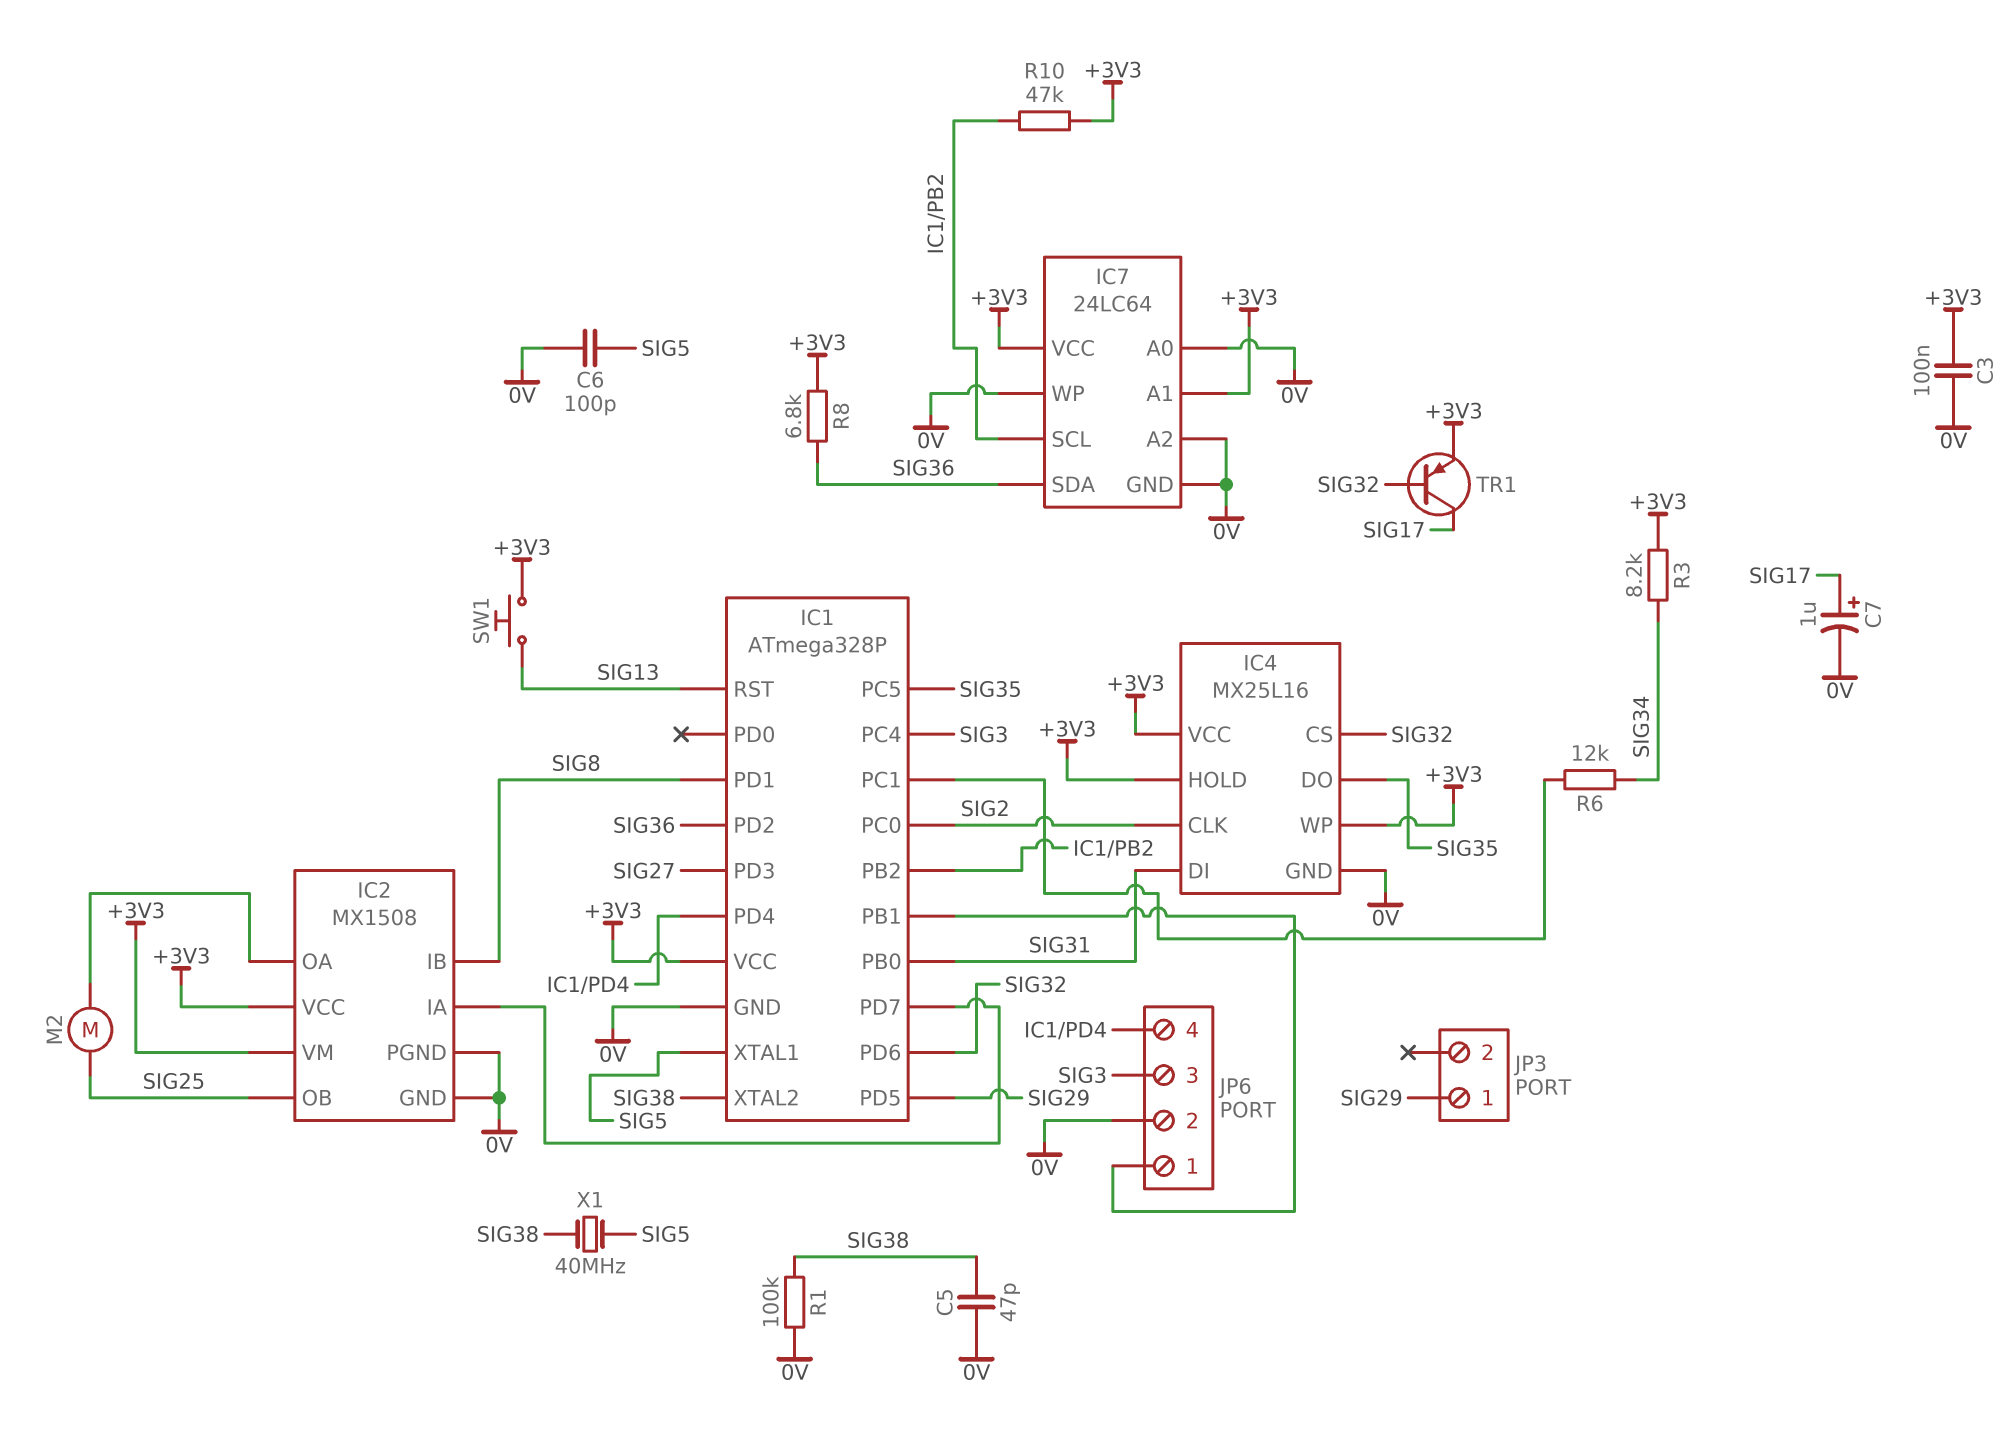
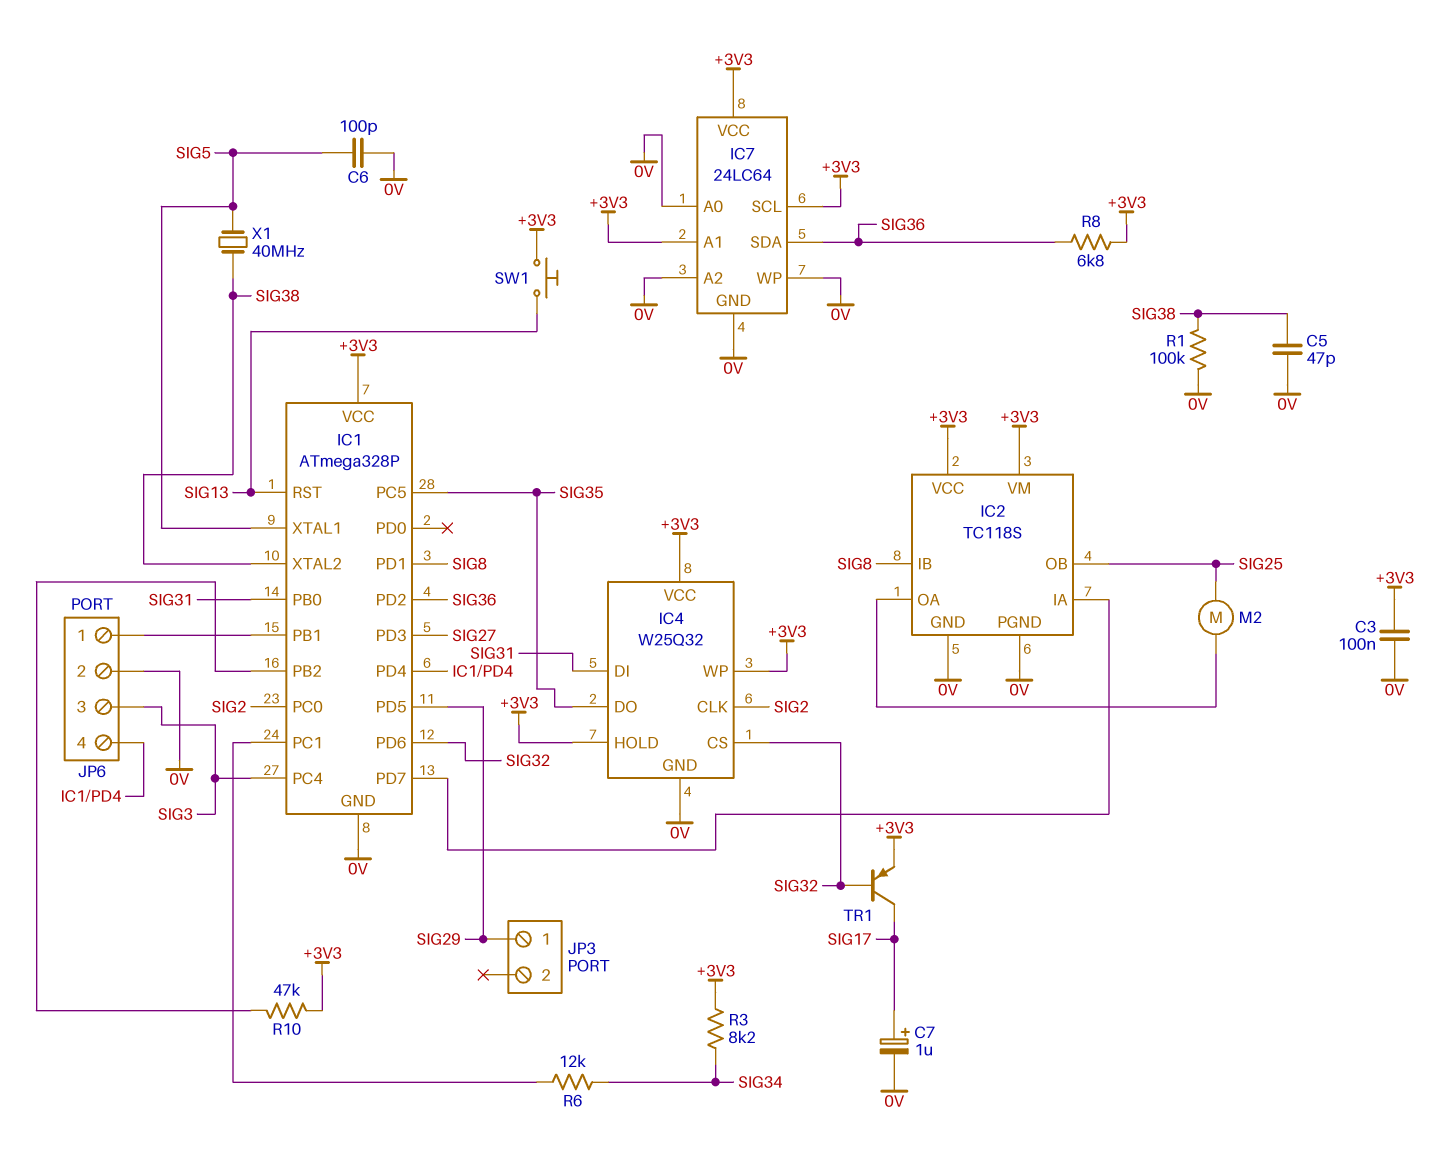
IC2: MX1508 -> TC118S
IC4: MX25L16 -> W25Q32
IC7 pin SCL: IC1/PB2 -> +3V3

